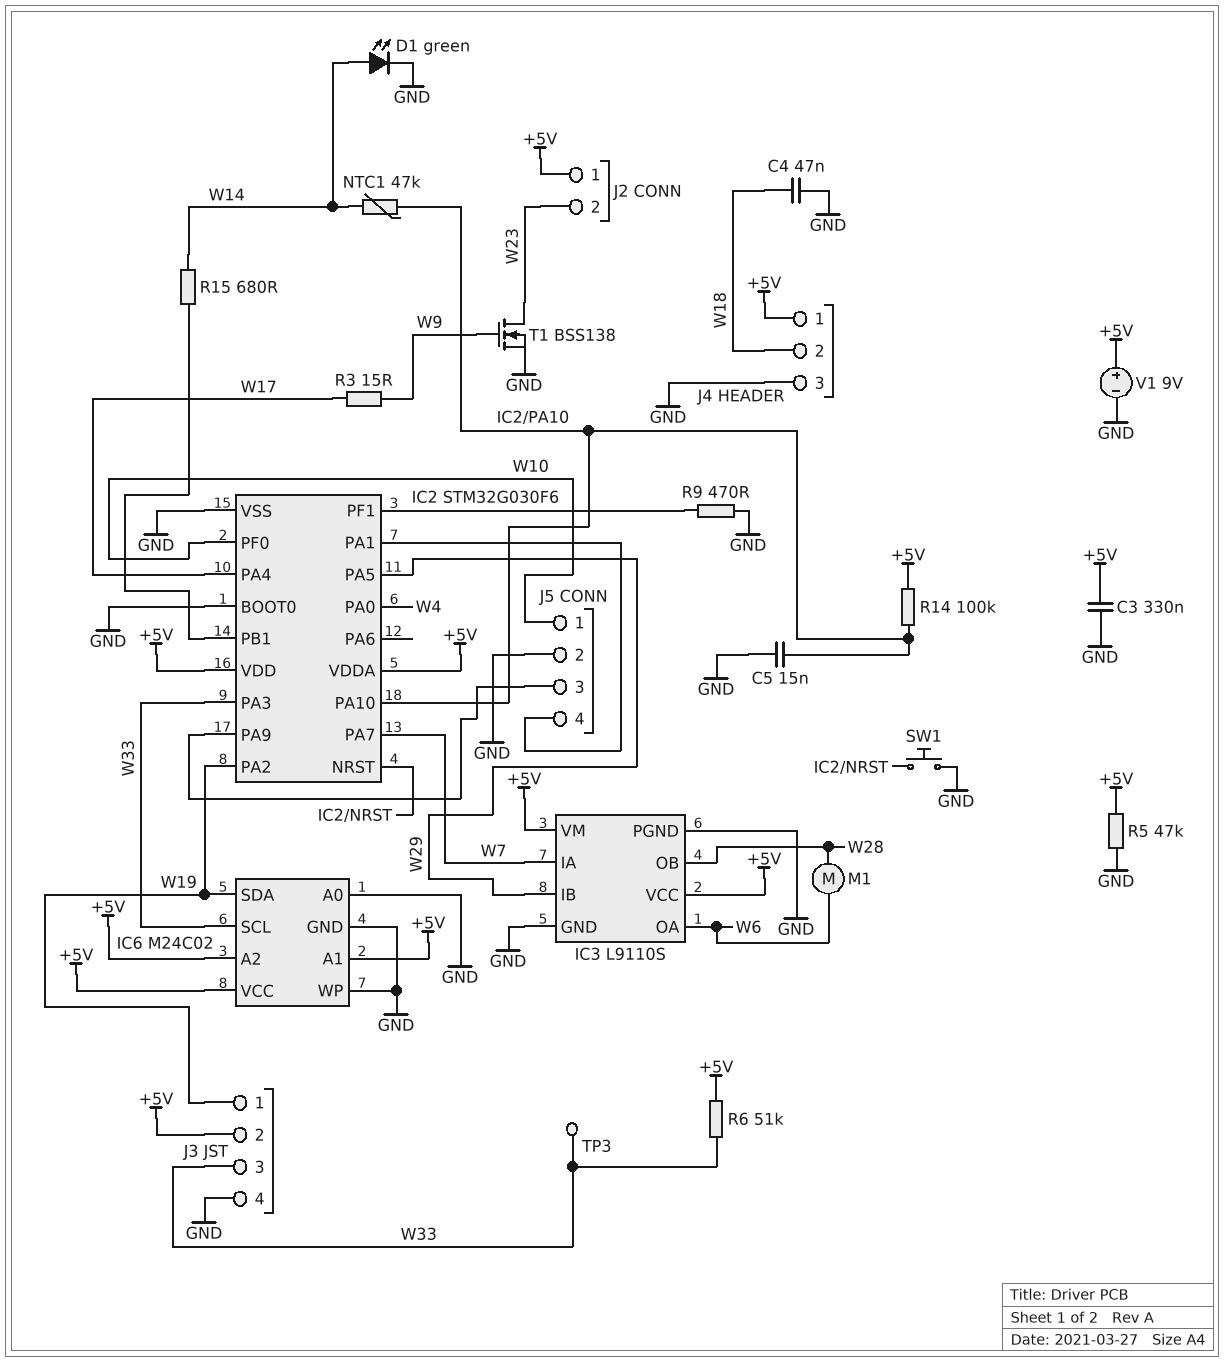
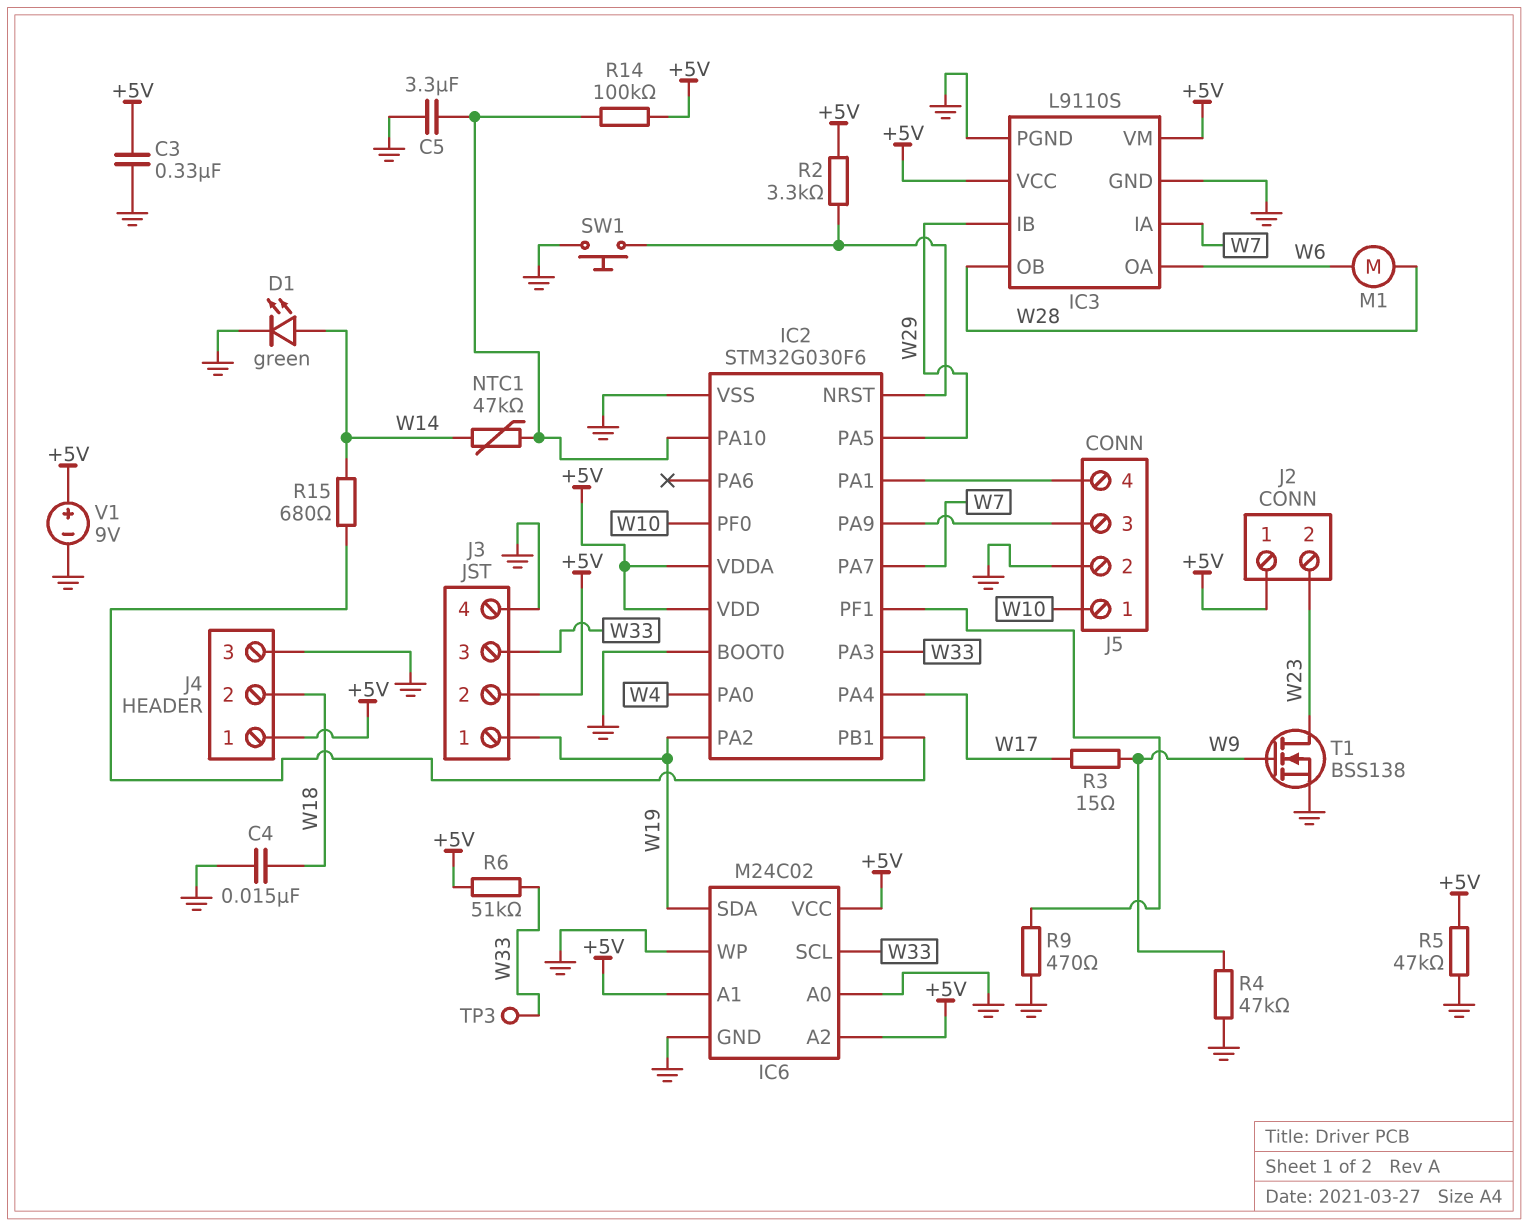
C4: 47nF (GND, W18) -> 15nF (GND, W18)
C5: 15nF (GND, IC2/PA10) -> 3.3uF (GND, IC2/PA10)
R2: none -> 3.3k (+5V, IC2/NRST)
R4: none -> 47k (GND, W9)

